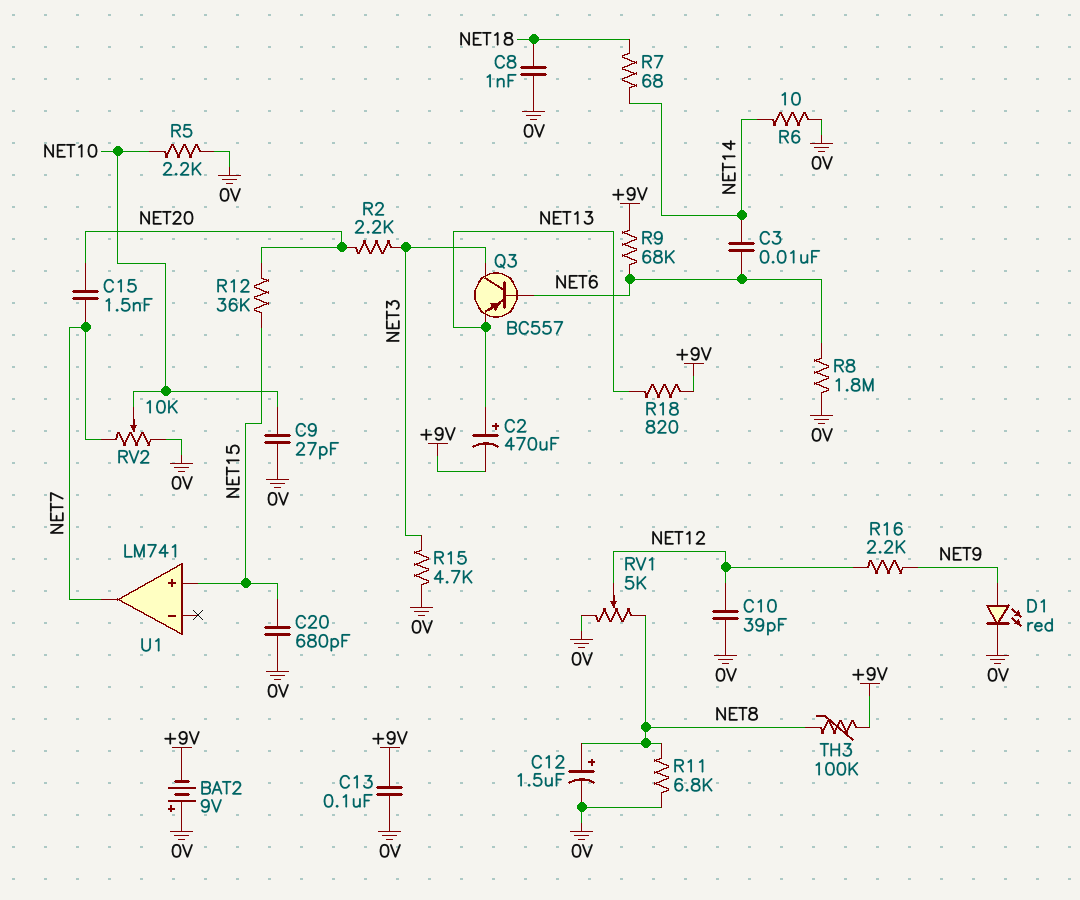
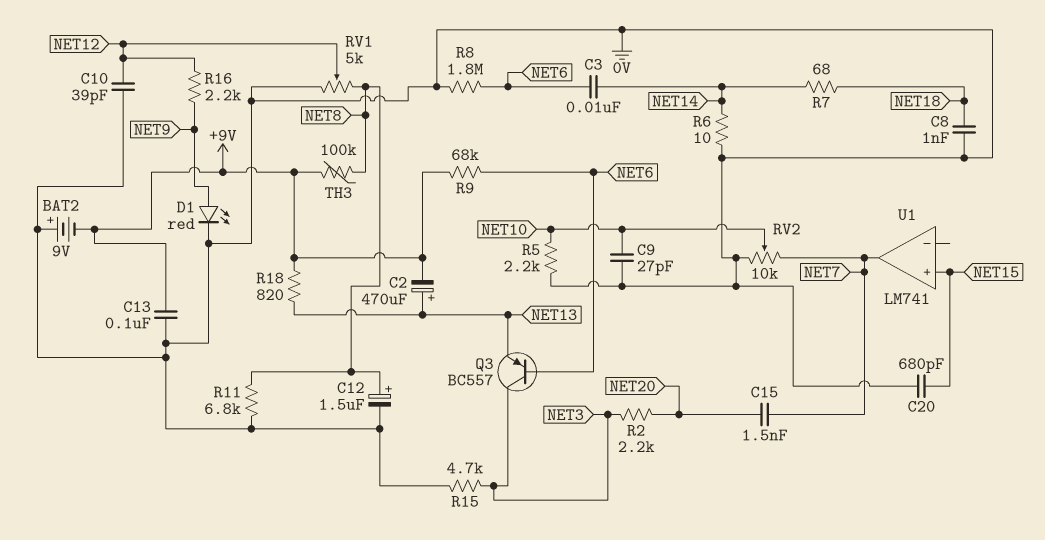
R12: 36k (NET15, NET20) -> none

